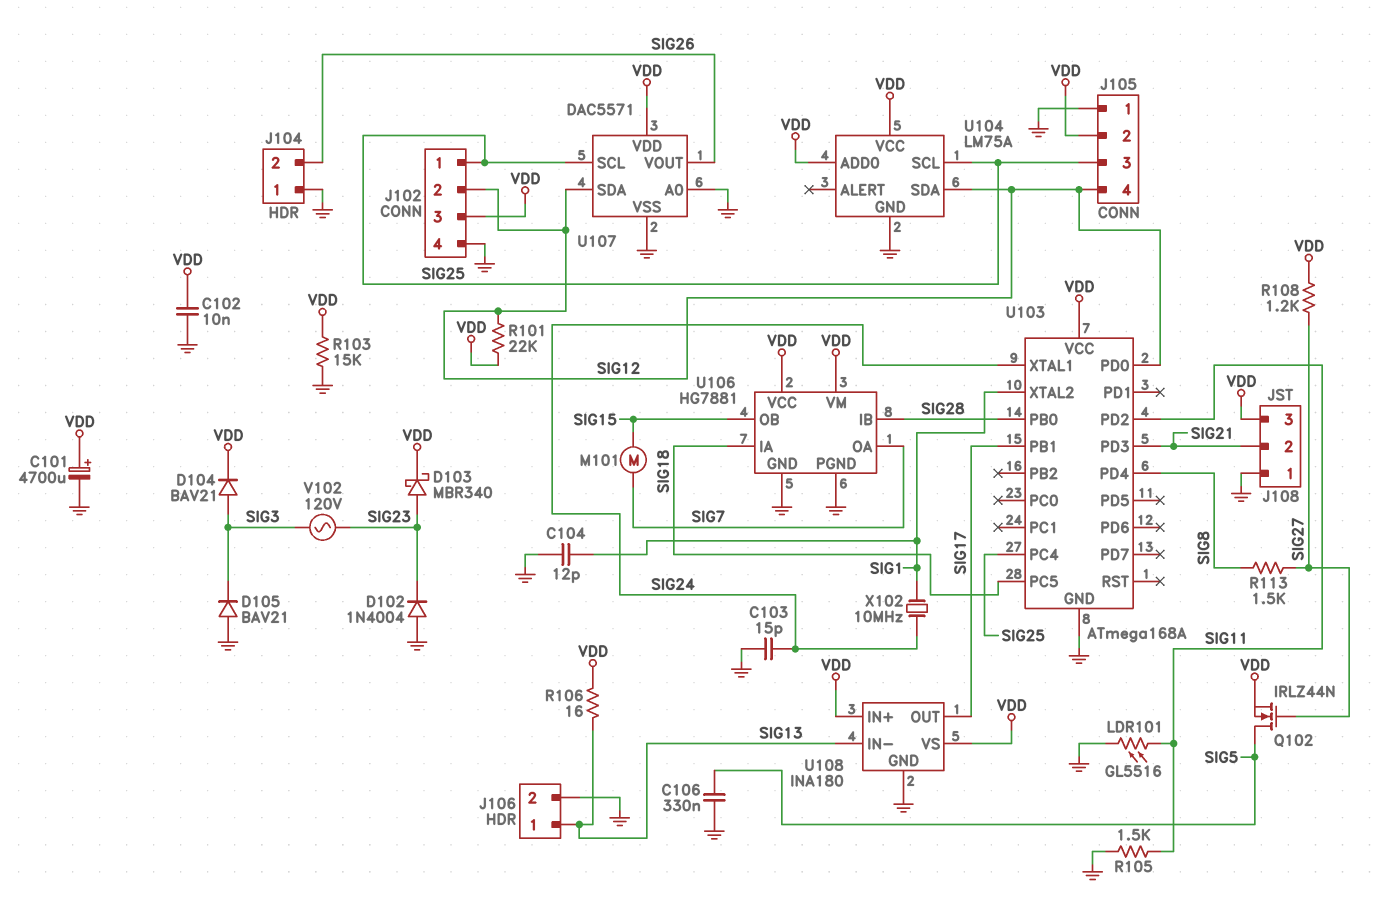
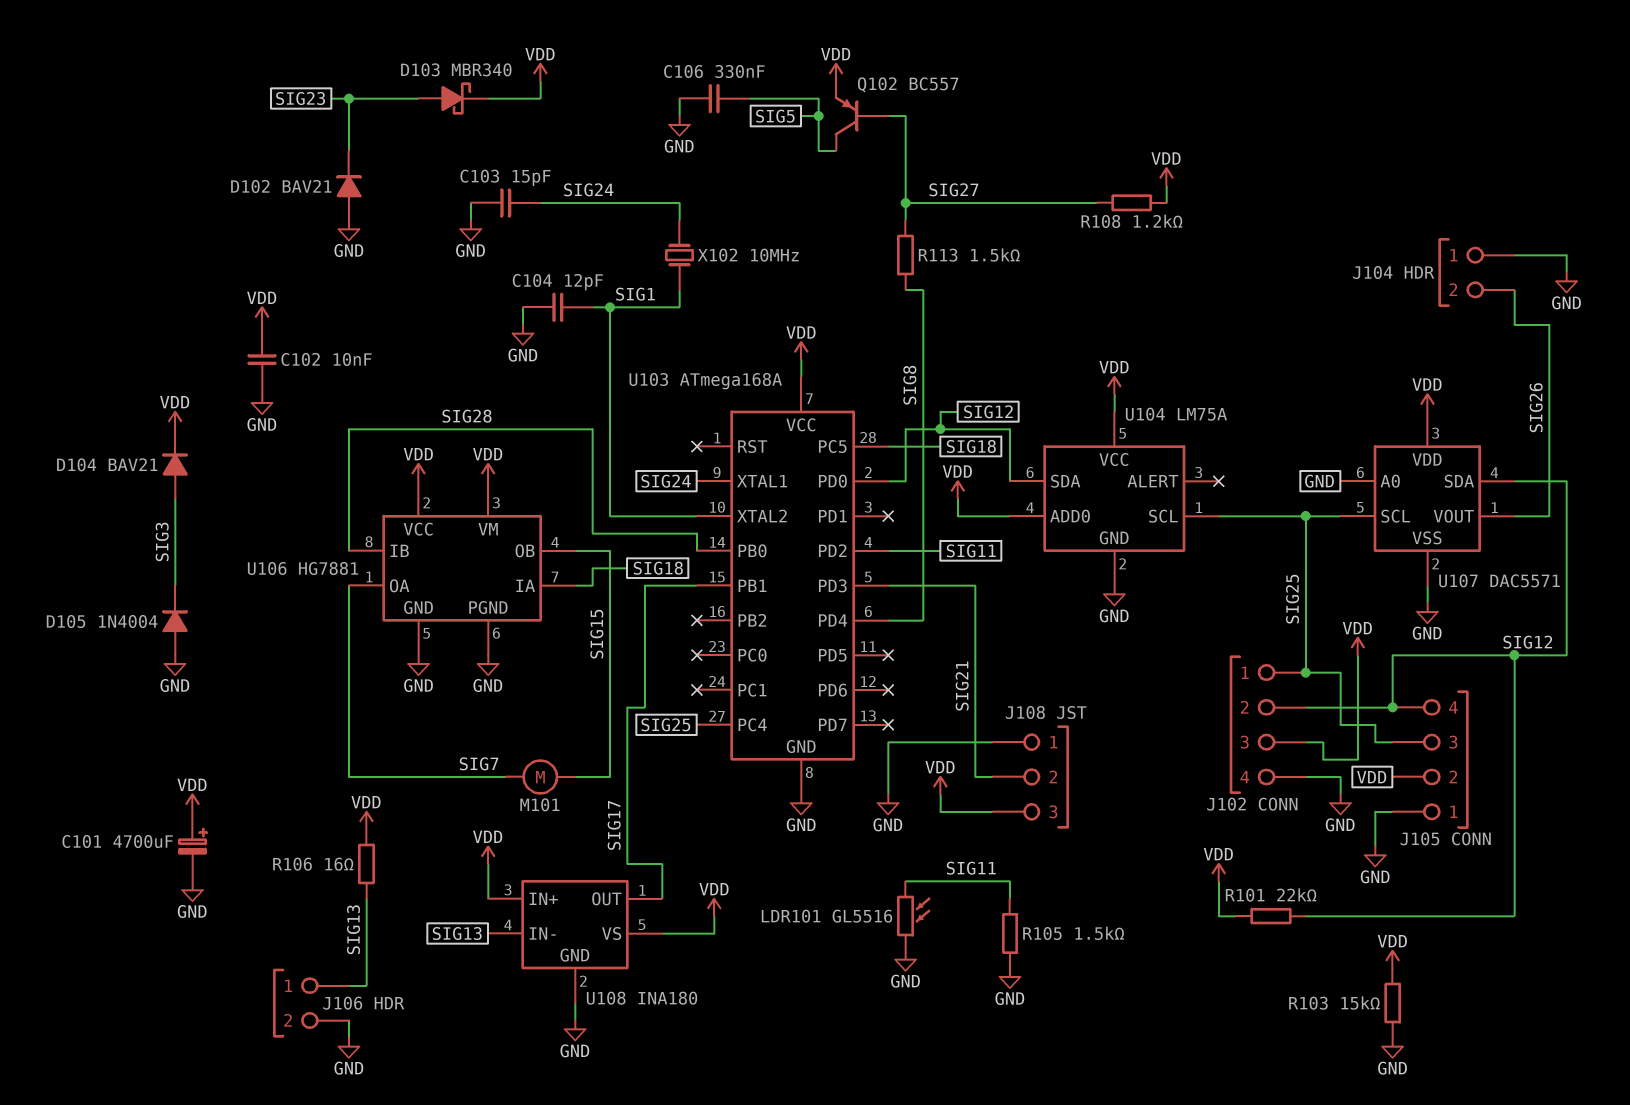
D102: diode 1N4004 (A GND, K SIG23) -> diode BAV21 (A GND, K SIG23)
D105: diode BAV21 (A GND, K SIG3) -> diode 1N4004 (A GND, K SIG3)
Q102: NMOS IRLZ44N (G SIG27, D SIG5, S VDD) -> PNP BC557 (B SIG27, C SIG5, E VDD)
V102: AC 120V (SIG3, SIG23) -> none

